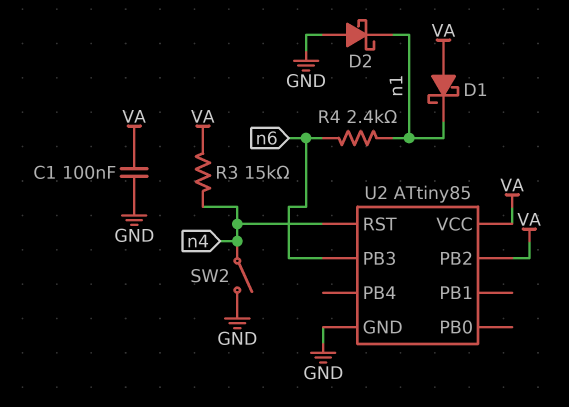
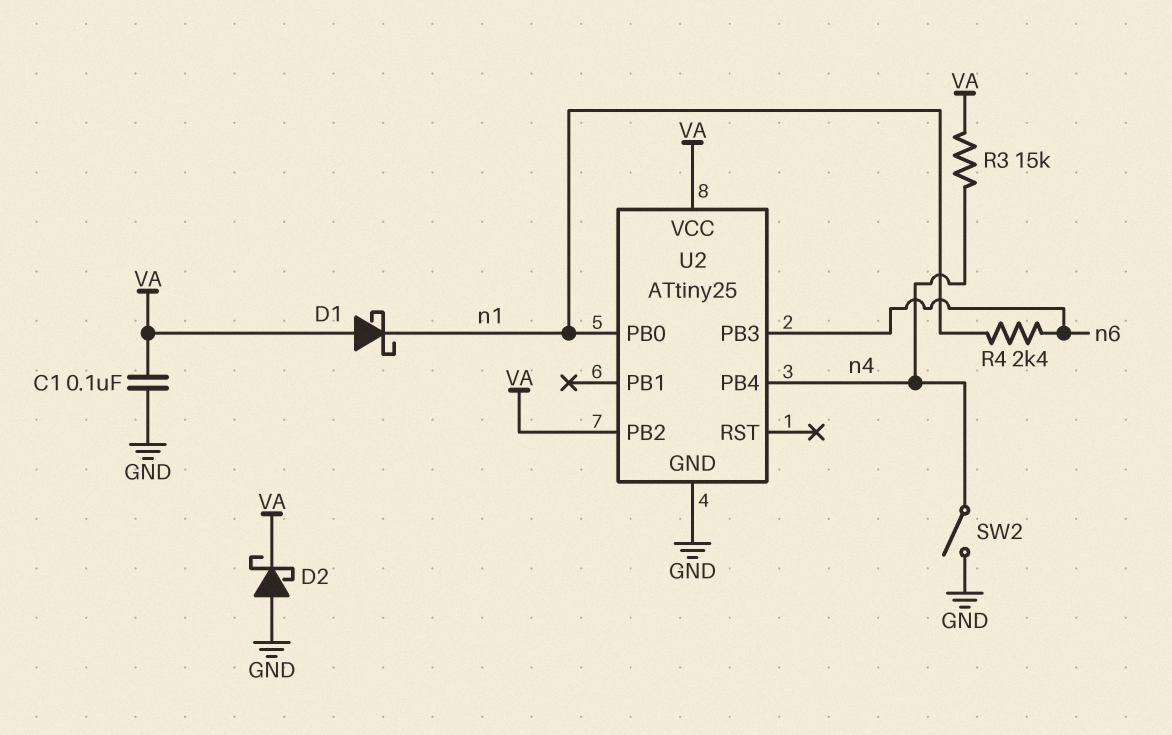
D2: schottky (A GND, K n1) -> schottky (A GND, K VA)
U2: ATtiny85 -> ATtiny25
U2 pin PB0: none -> n1
U2 pin PB4: none -> n4
U2 pin RST: n4 -> none

